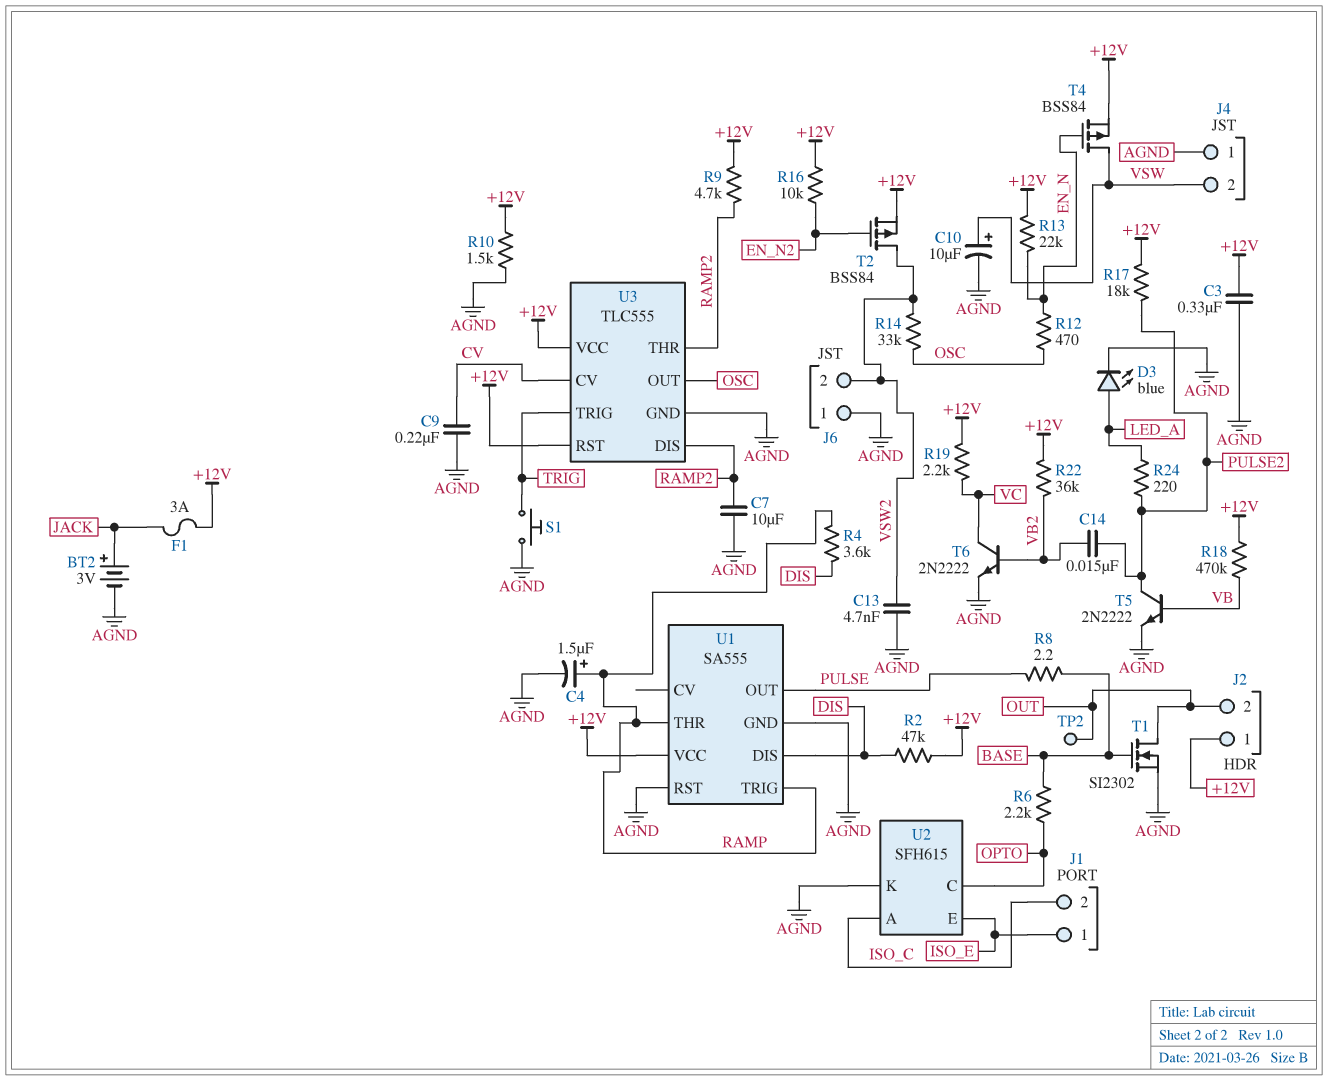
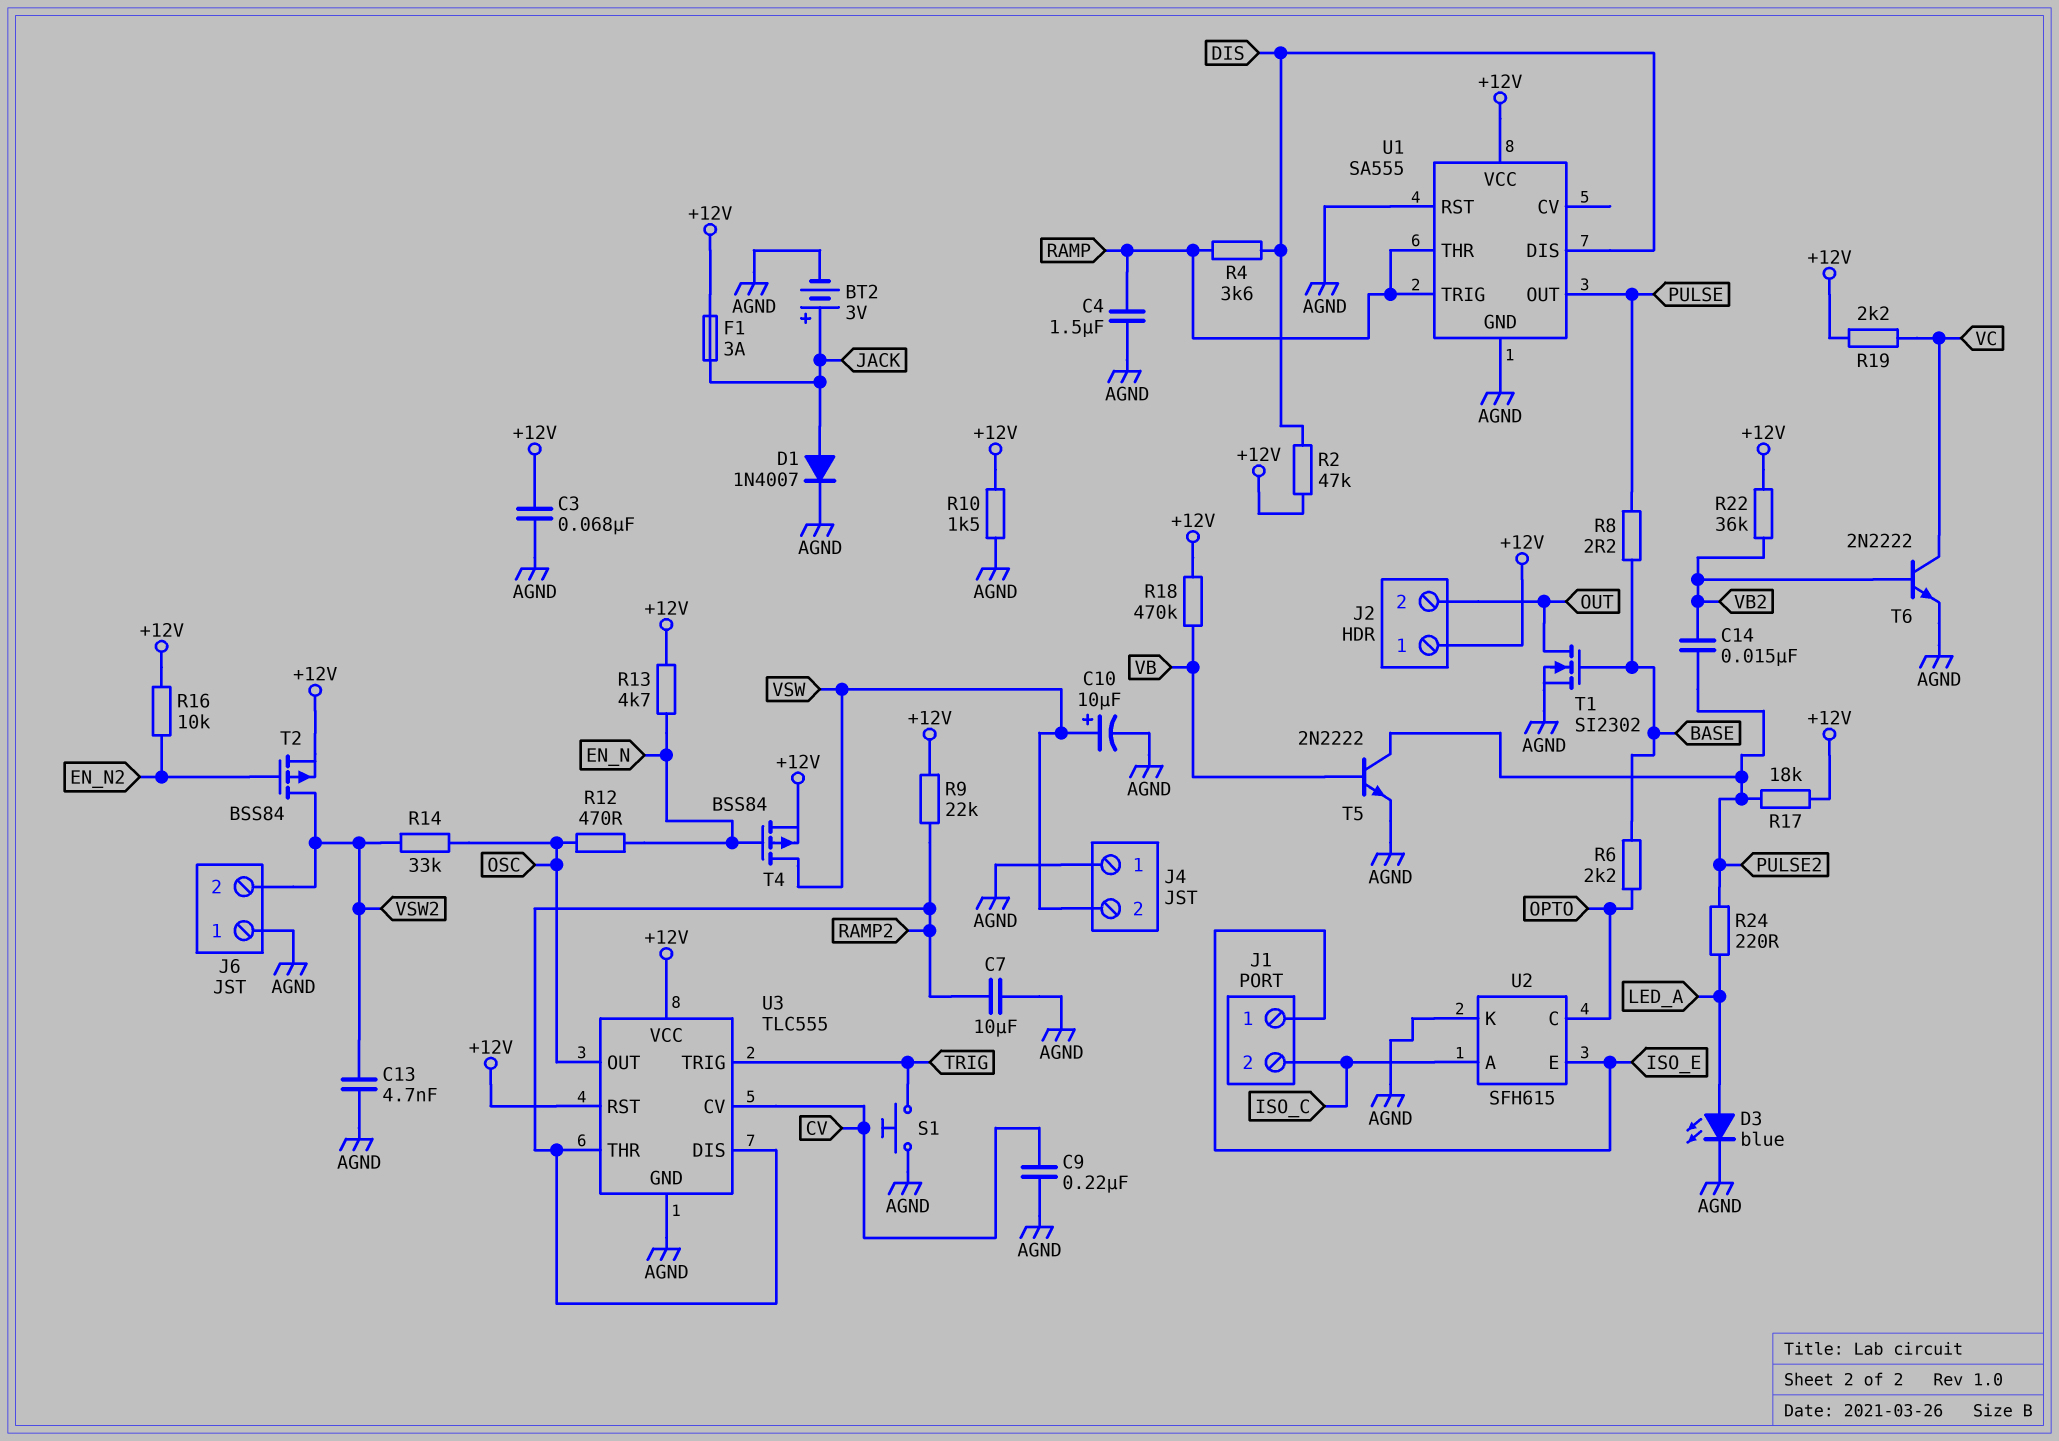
C3: 330nF (+12V, AGND) -> 68nF (+12V, AGND)
C4: 1.5uF (plus RAMP, minus AGND) -> 1.5uF (AGND, RAMP)
D1: none -> diode 1N4007 (A JACK, K AGND)
R9: 4.7k (+12V, RAMP2) -> 22k (+12V, RAMP2)
R13: 22k (+12V, EN_N) -> 4.7k (+12V, EN_N)
TP2: test point (OUT) -> none

